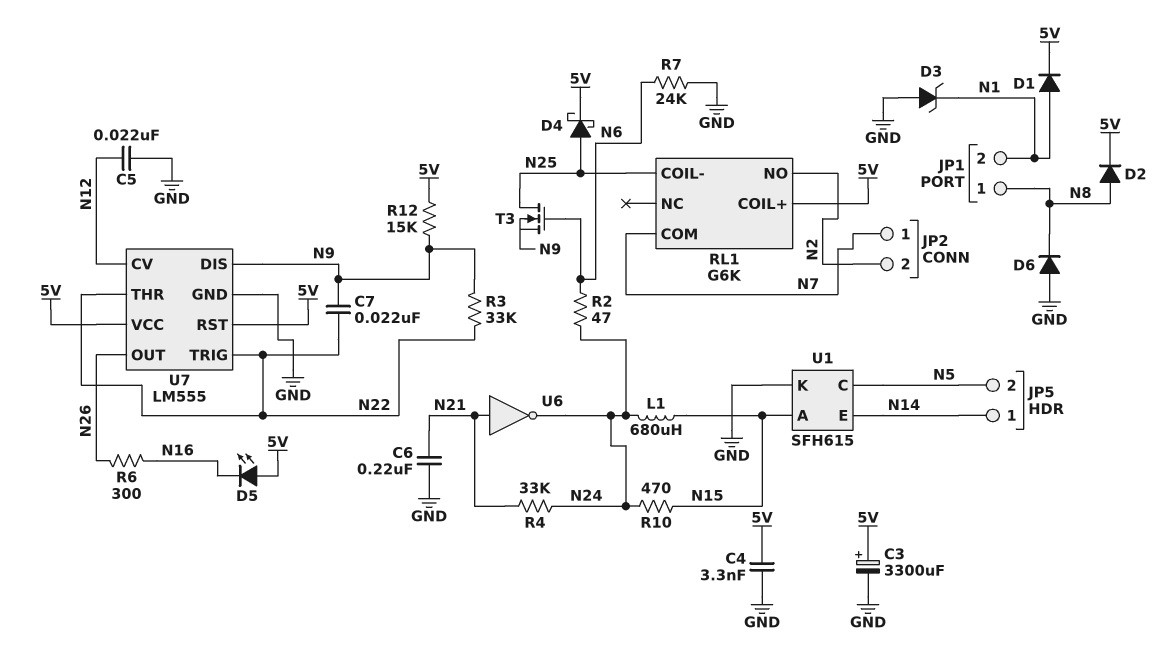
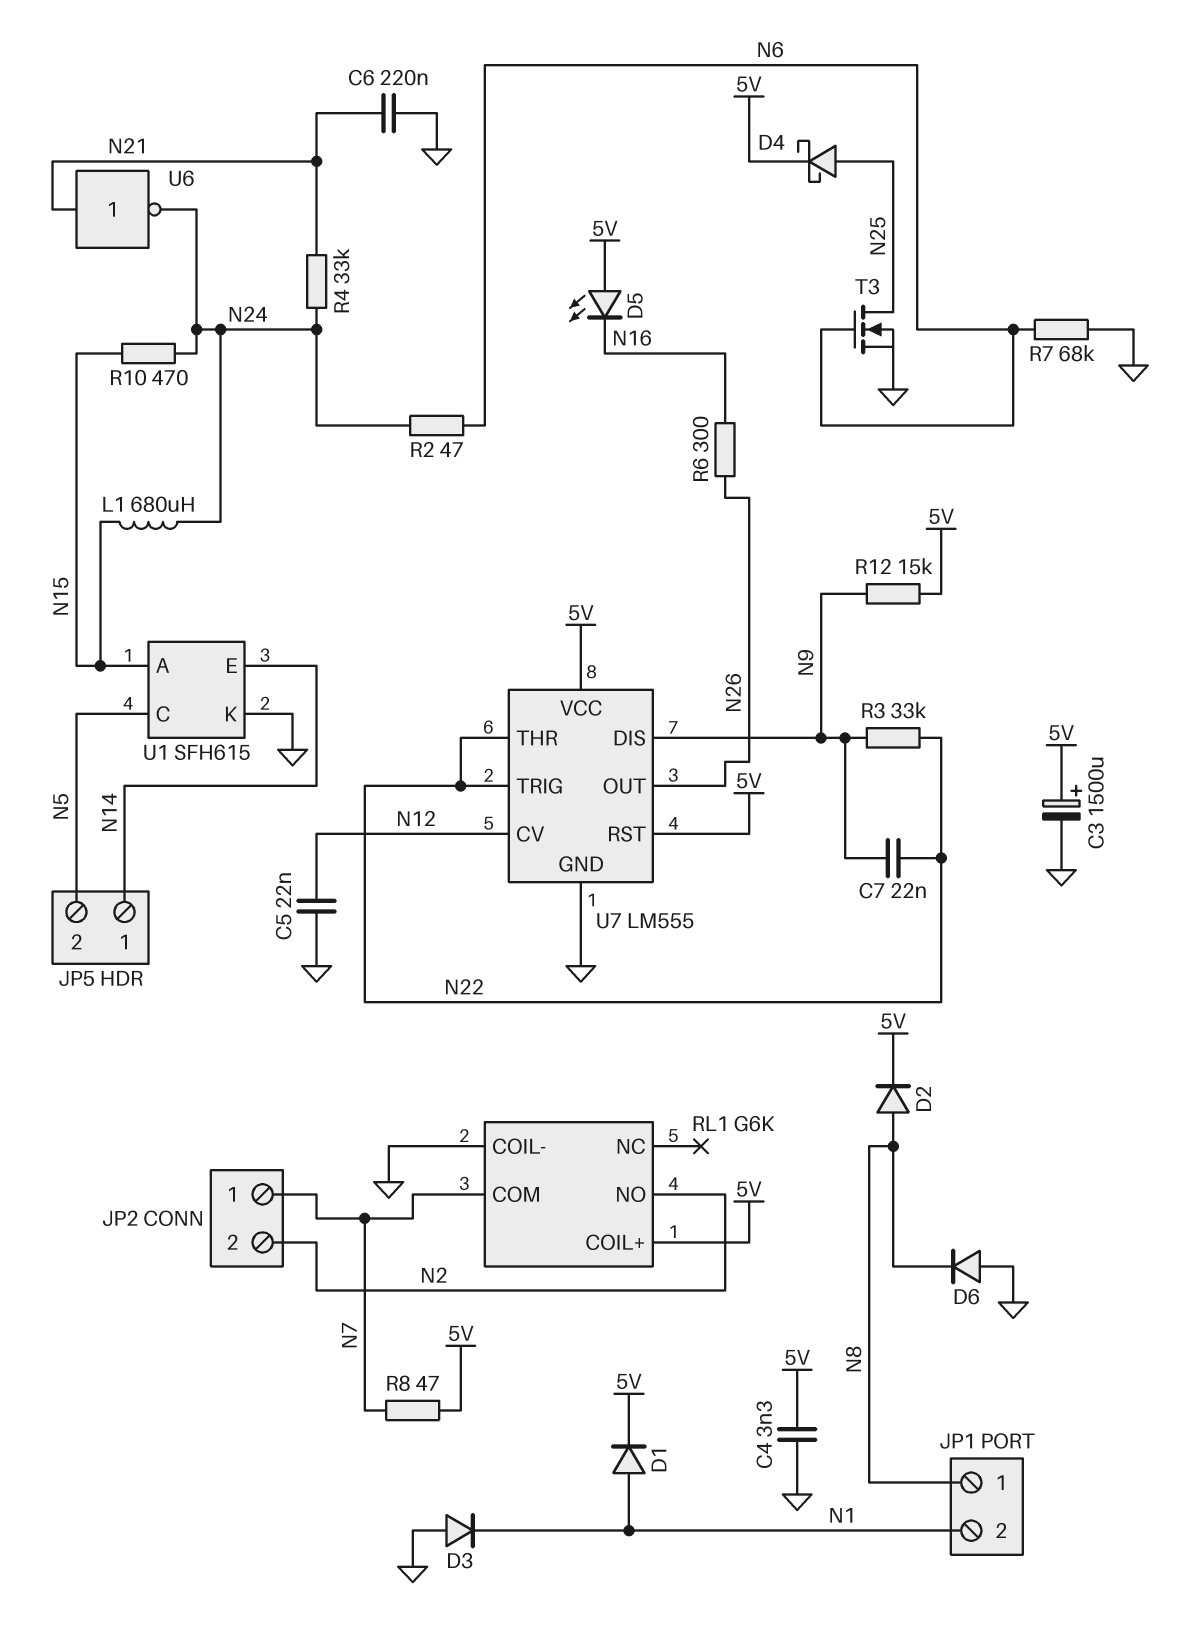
C3: 3300uF (plus 5V, minus GND) -> 1500uF (plus 5V, minus GND)
D3: zener (A GND, K N1) -> diode (A GND, K N1)
R7: 24k (GND, N6) -> 68k (GND, N6)
R8: none -> 47 (5V, N7)
RL1 pin COIL-: N25 -> GND
T3: NMOS (G N6, D N25, S N9) -> NMOS (G N6, D N25, S GND)

